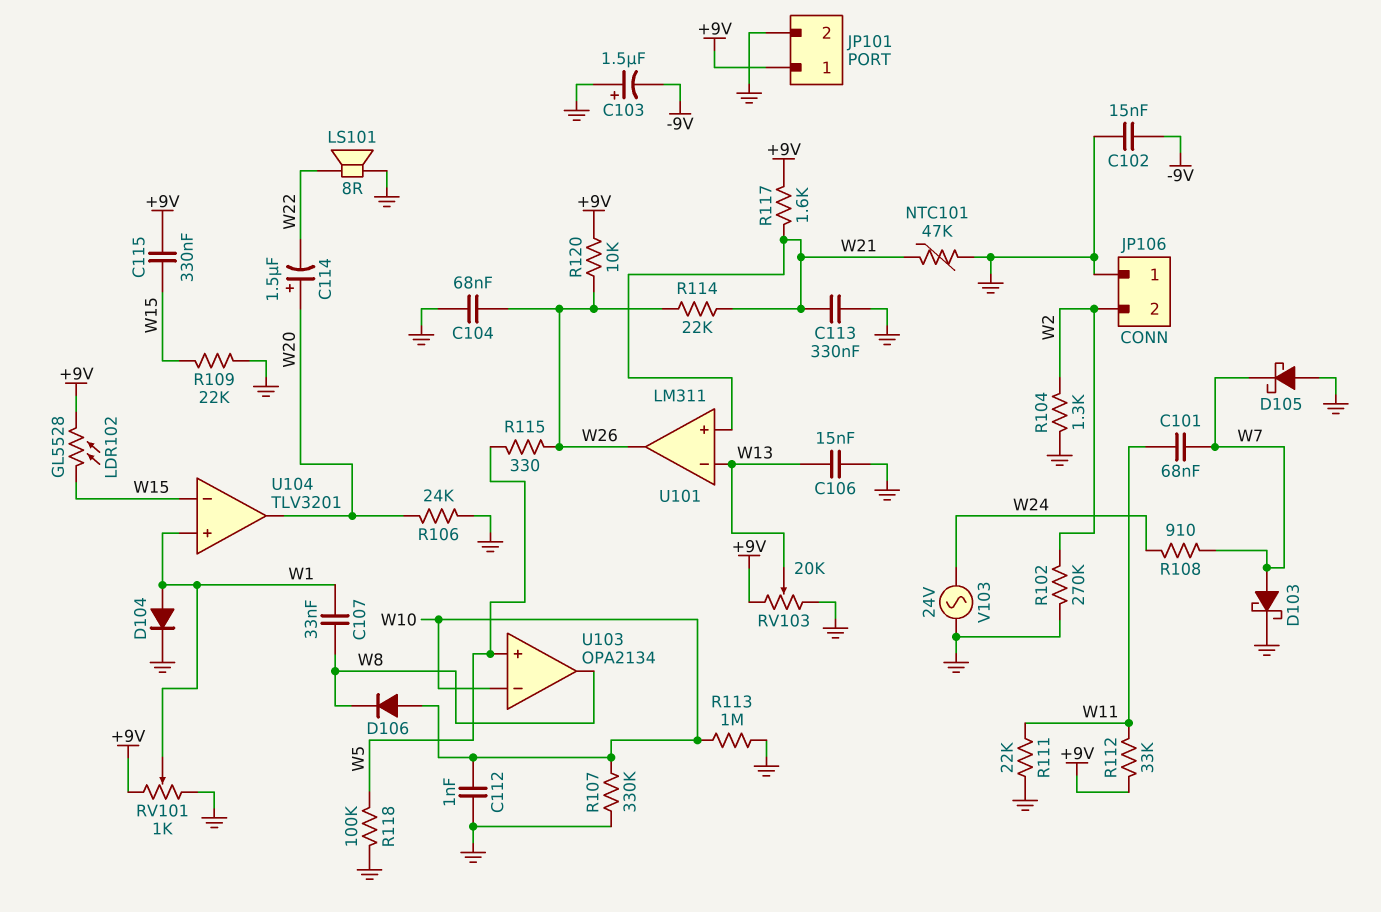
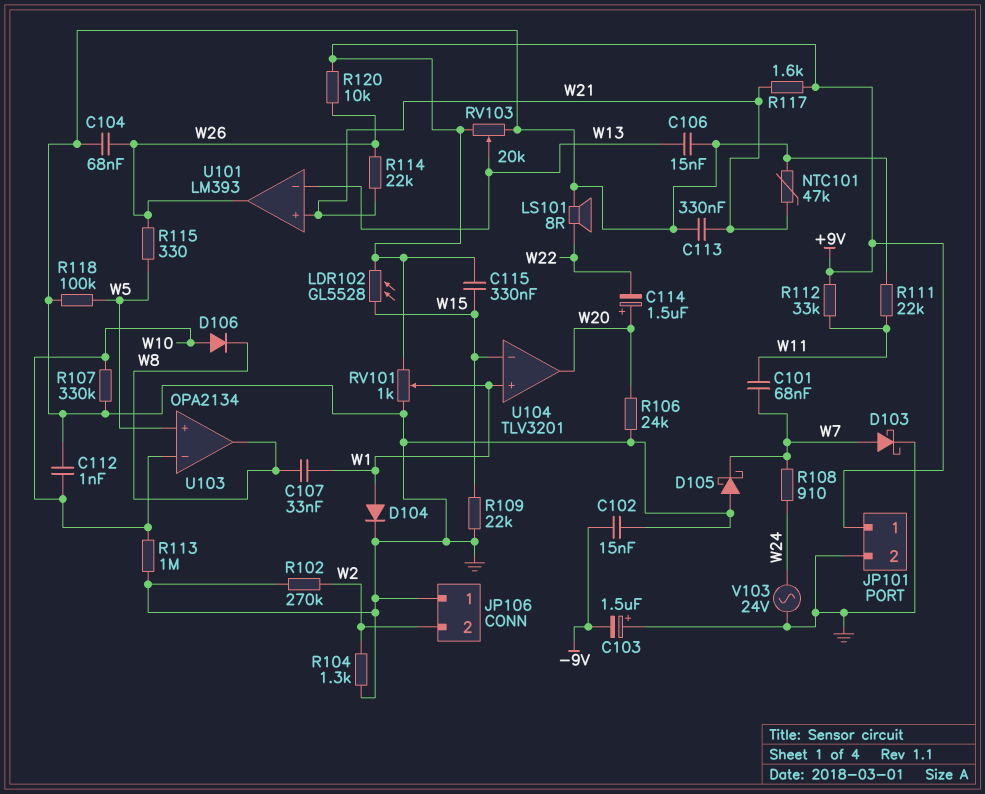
U101: LM311 -> LM393

